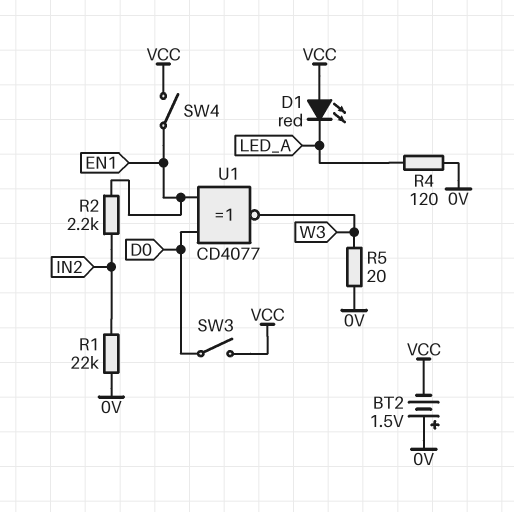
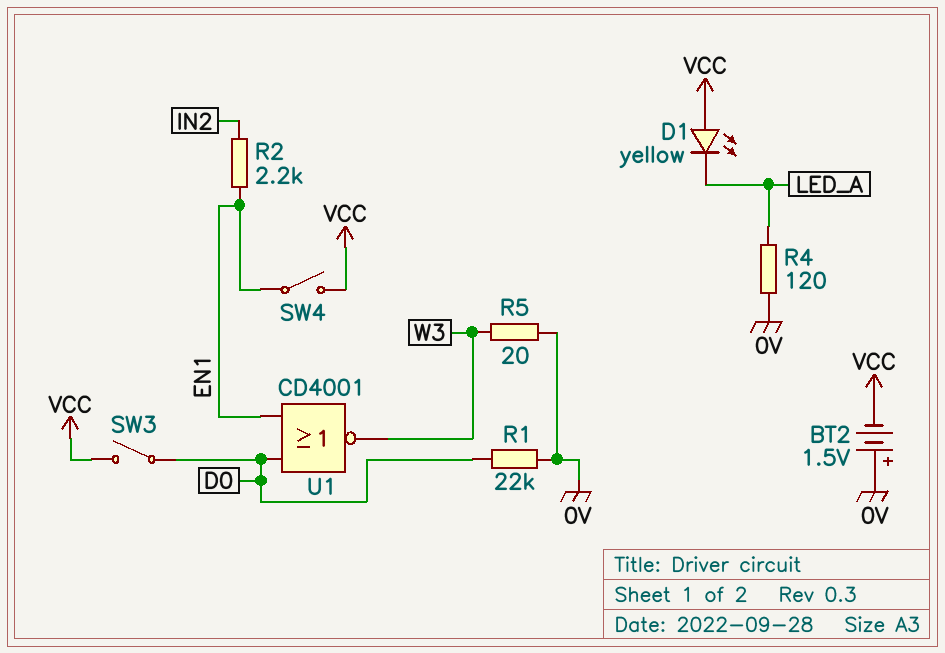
D1: LED red (A VCC, K LED_A) -> LED yellow (A VCC, K LED_A)
R1: 22k (0V, IN2) -> 22k (0V, D0)
U1: XNOR CD4077 (in D0, in EN1, out W3) -> NOR CD4001 (in D0, in EN1, out W3)

